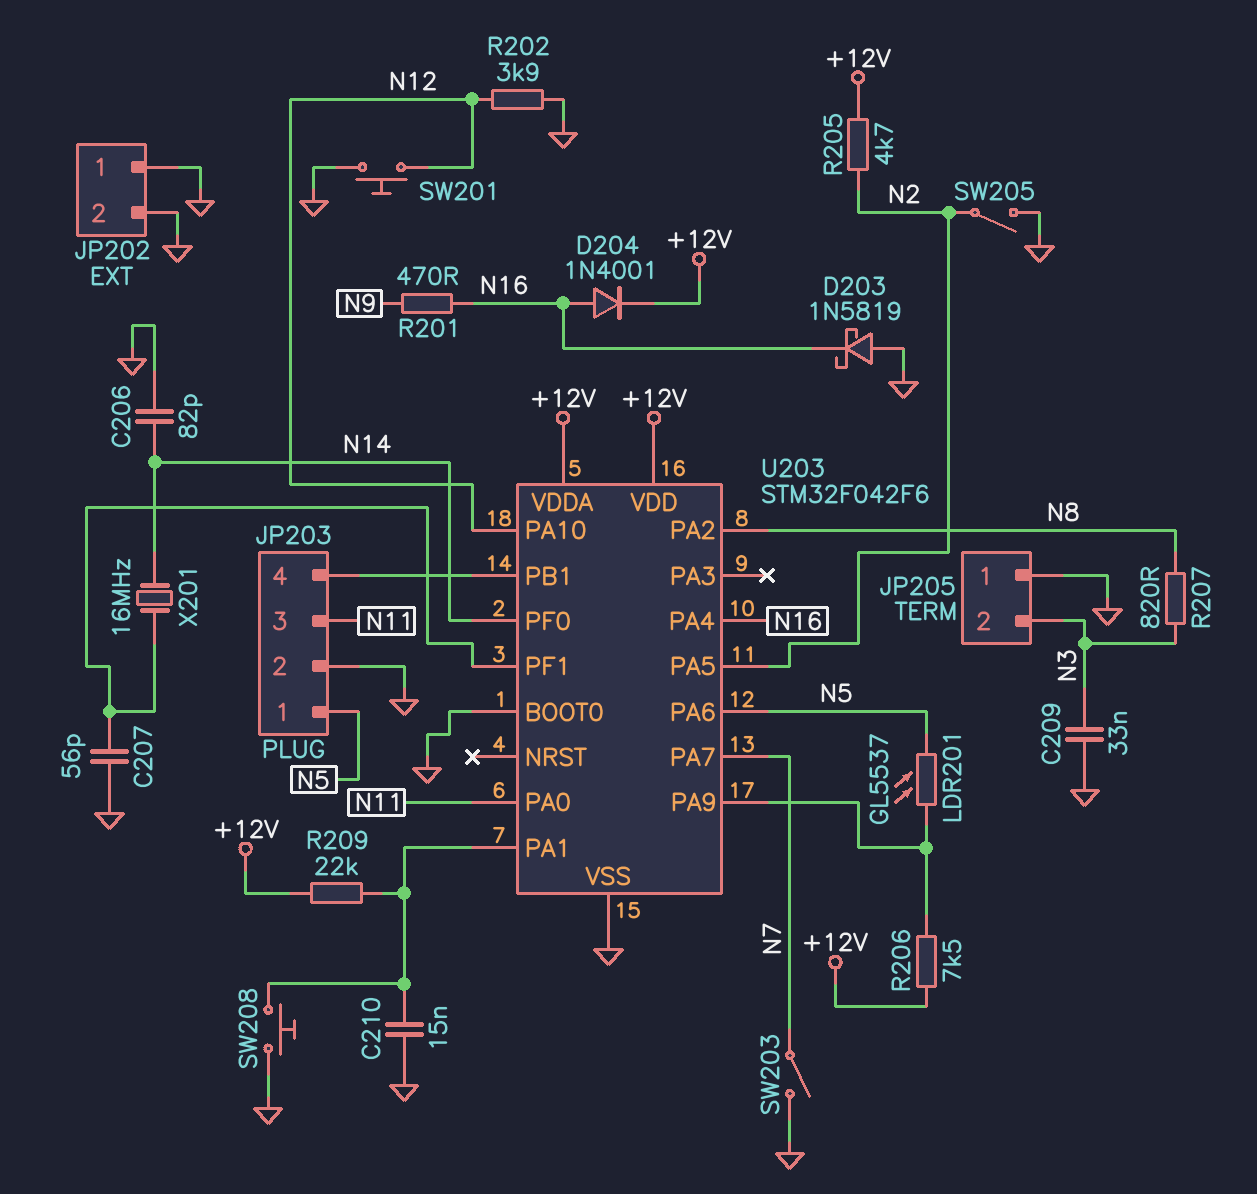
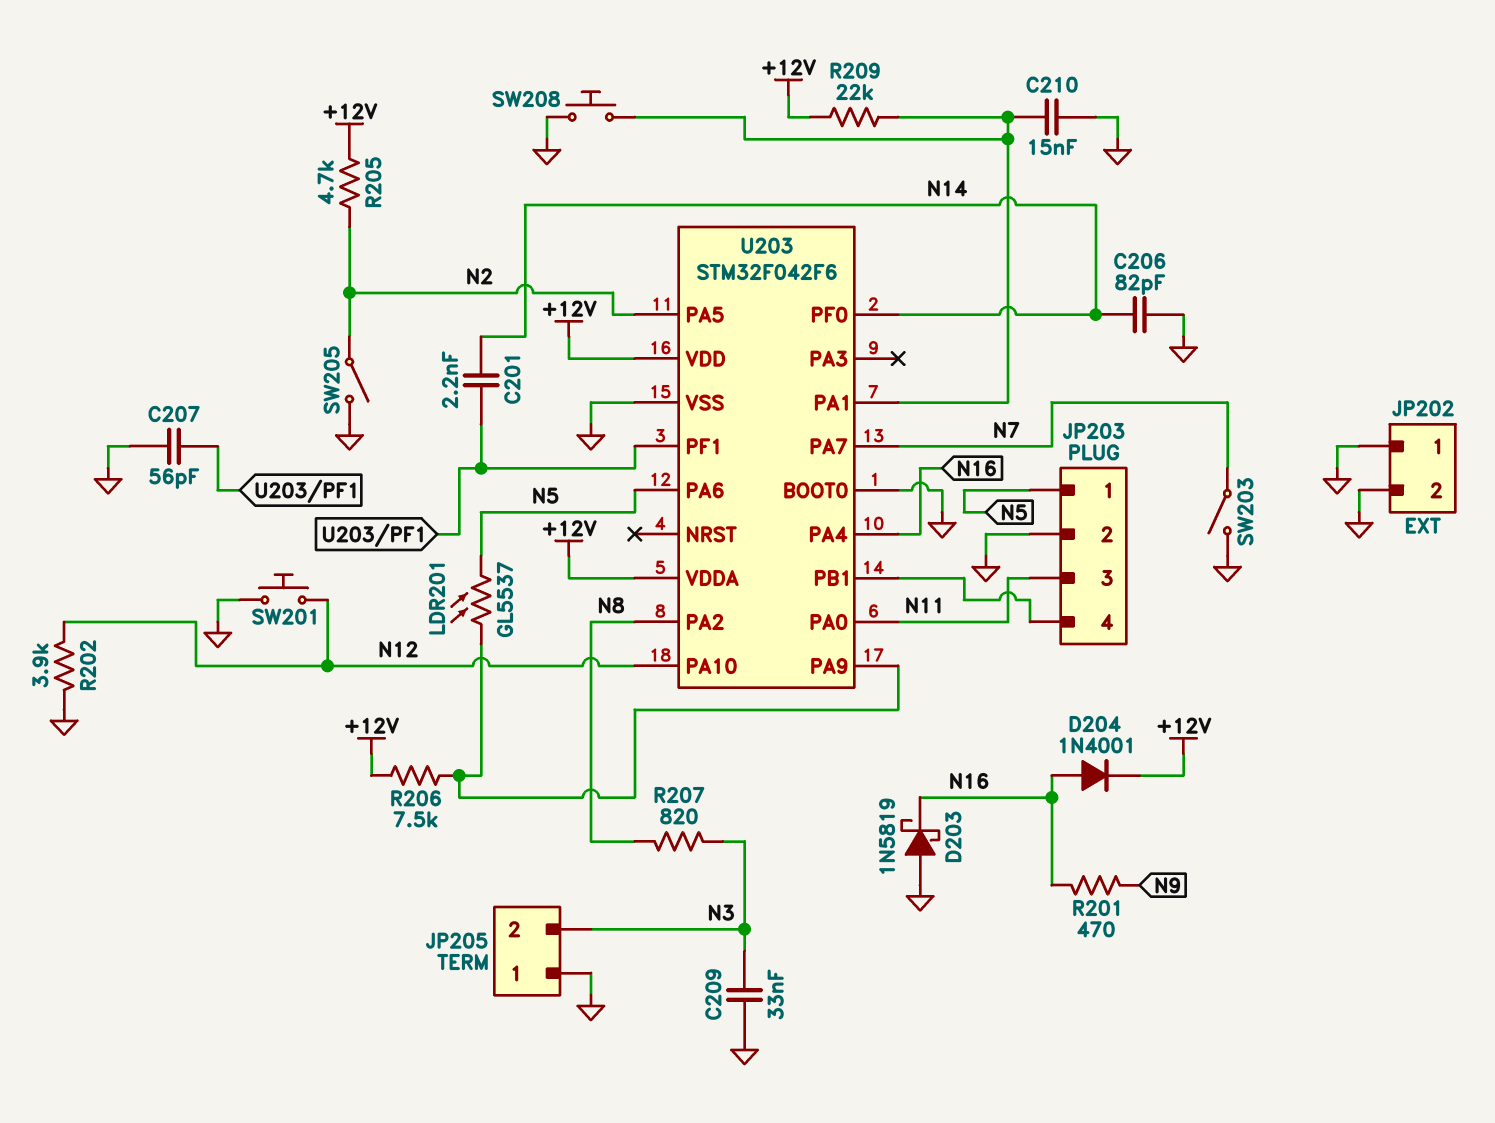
C201: none -> 2.2nF (N14, U203/PF1)
X201: 16MHz (N14, U203/PF1) -> none

